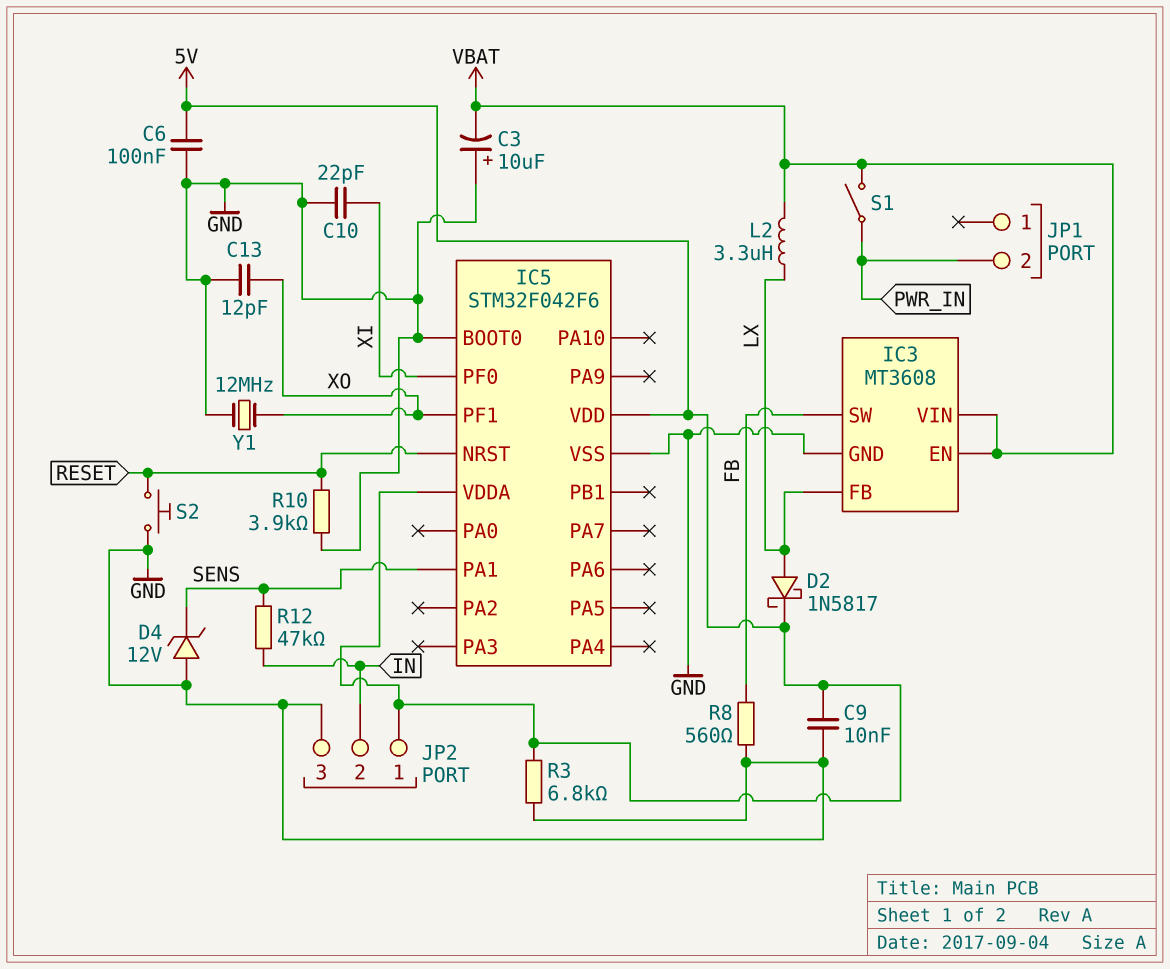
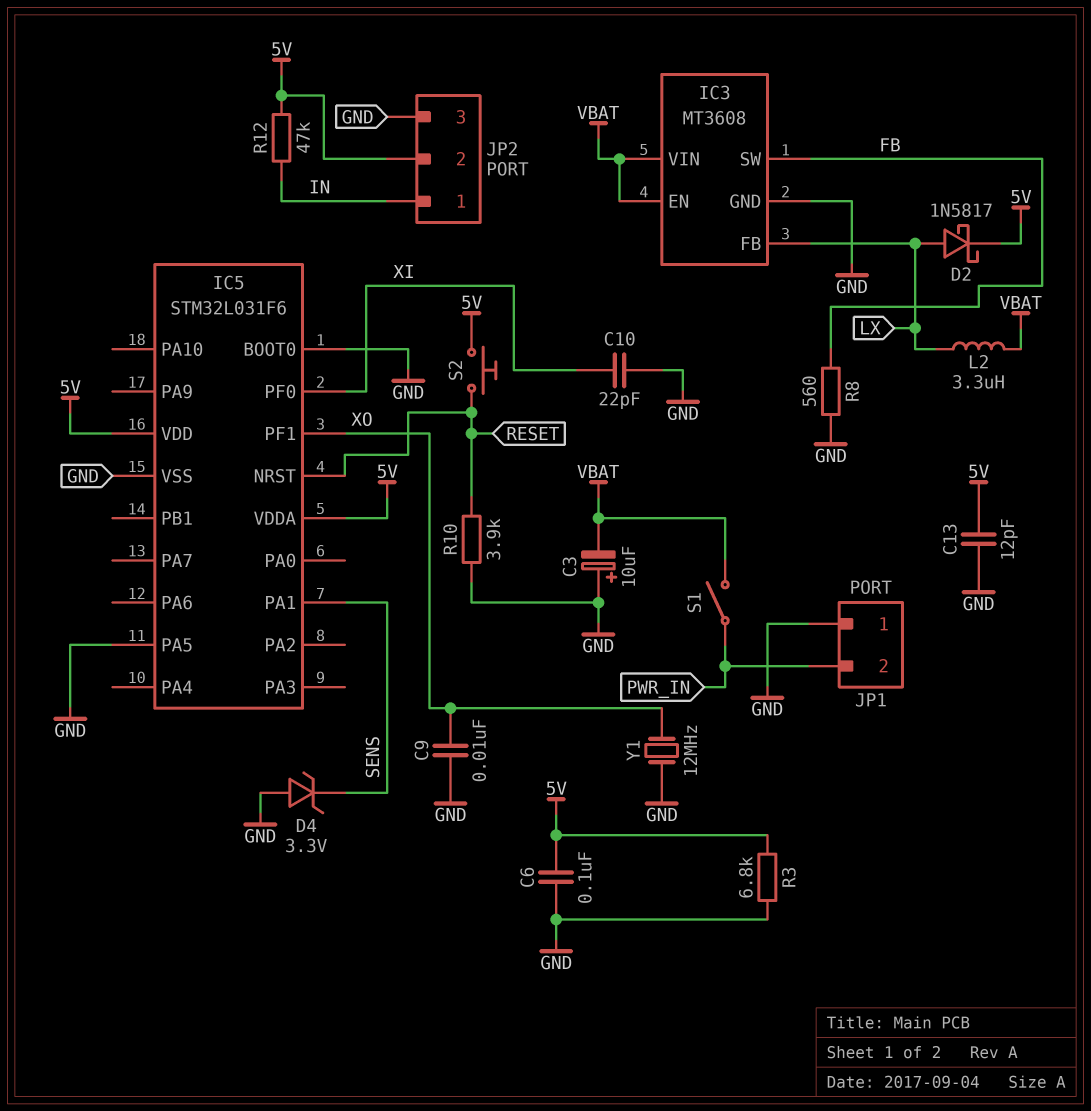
C9: 10nF (5V, GND) -> 10nF (GND, XO)
C13: 12pF (GND, XO) -> 12pF (5V, GND)
D4: zener 12V (A GND, K SENS) -> zener 3.3V (A GND, K SENS)
IC5: STM32F042F6 -> STM32L031F6
IC5 pin PA5: none -> GND
JP1 pin 1: none -> GND
JP2 pin 1: 5V -> IN
JP2 pin 2: IN -> 5V
R12: 47k (IN, SENS) -> 47k (5V, IN)
S2: button (GND, RESET) -> button (5V, RESET)

